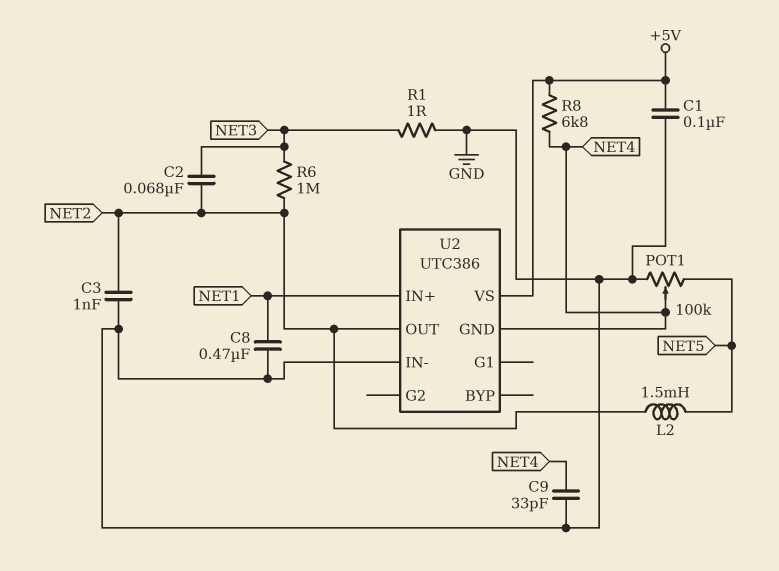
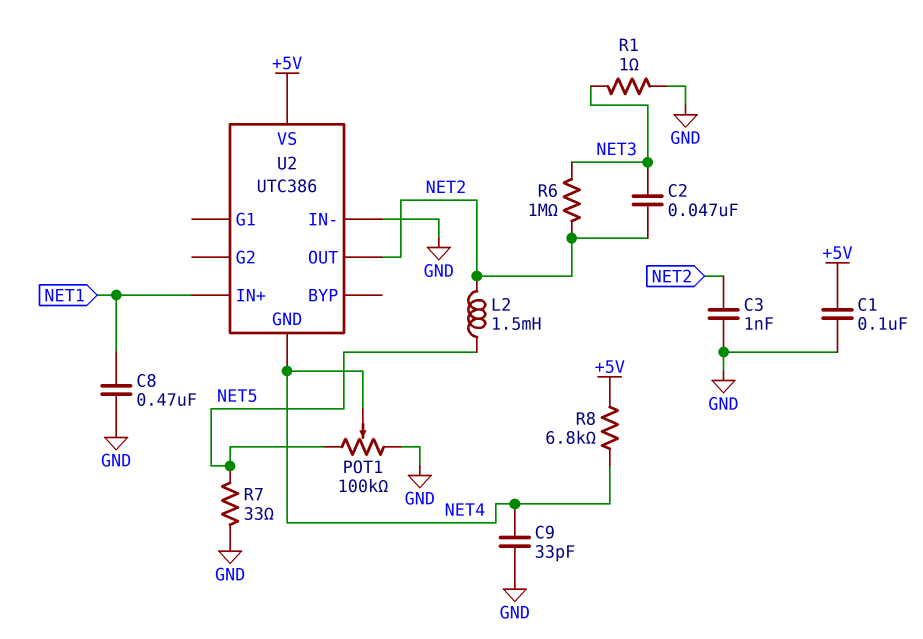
C2: 68nF (NET2, NET3) -> 47nF (NET2, NET3)
R7: none -> 33 (GND, NET5)

